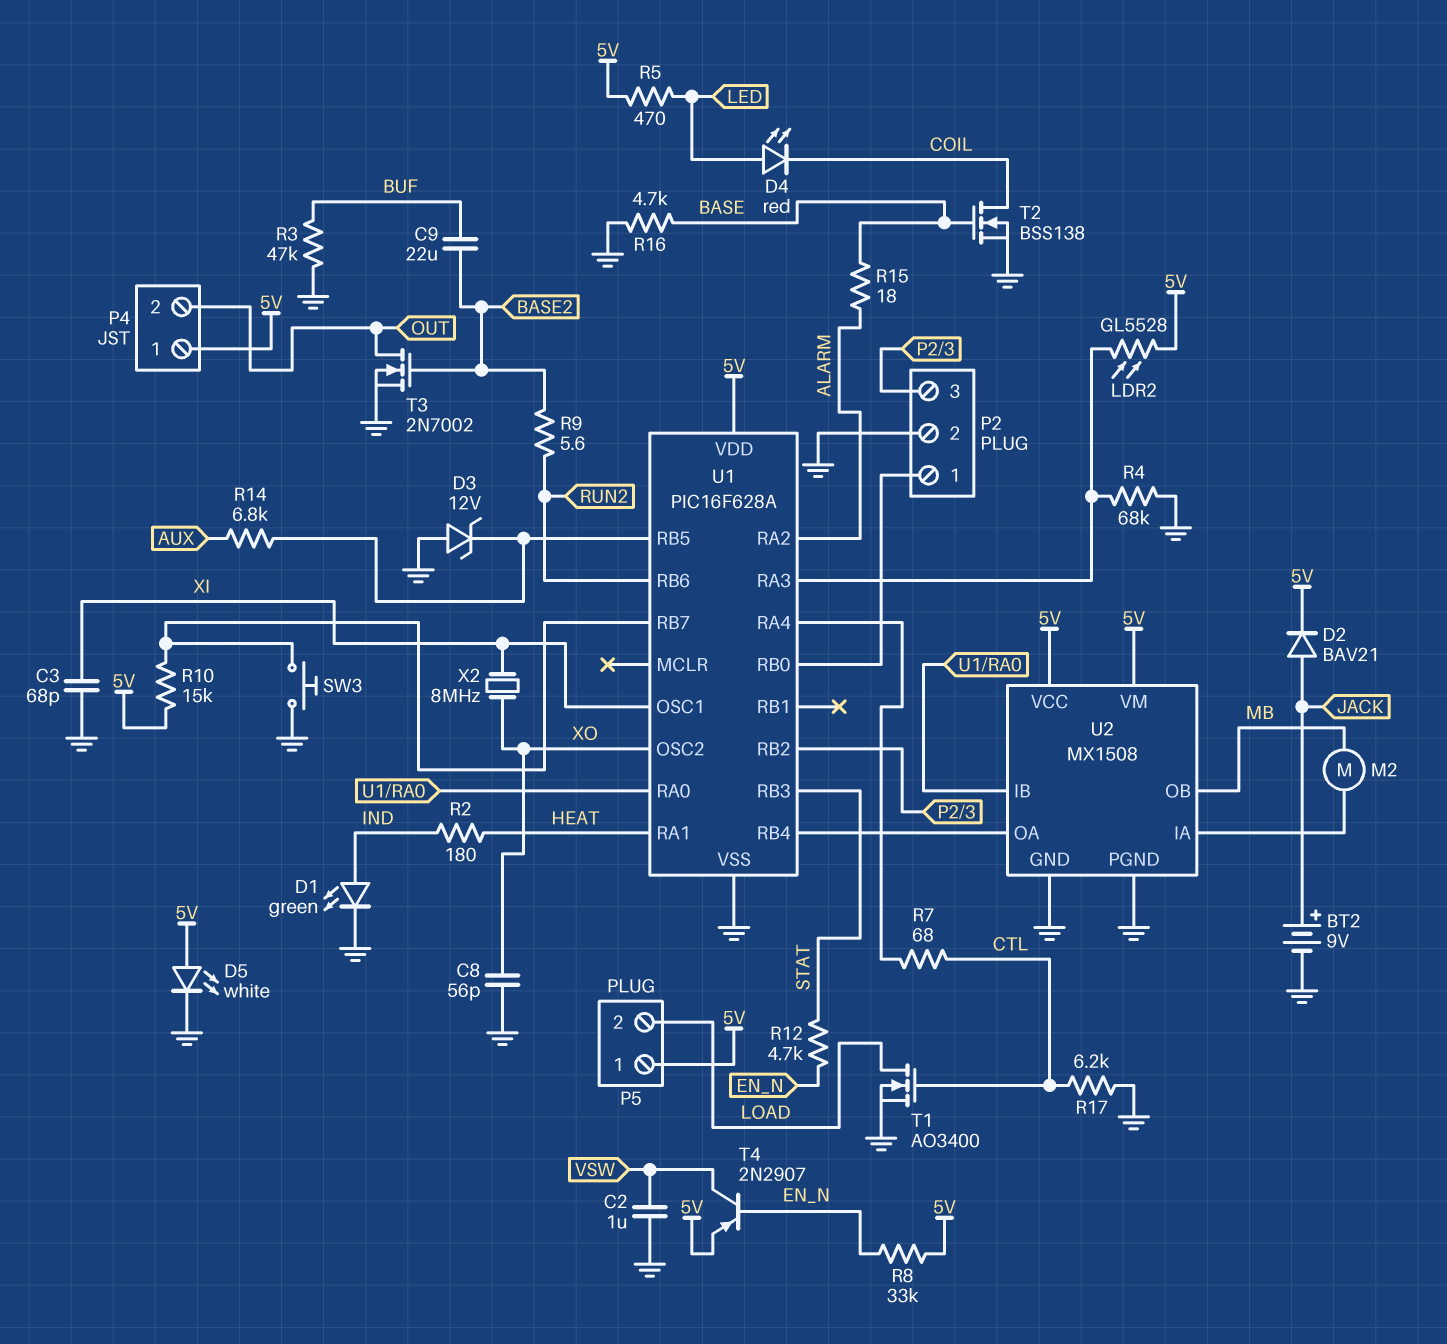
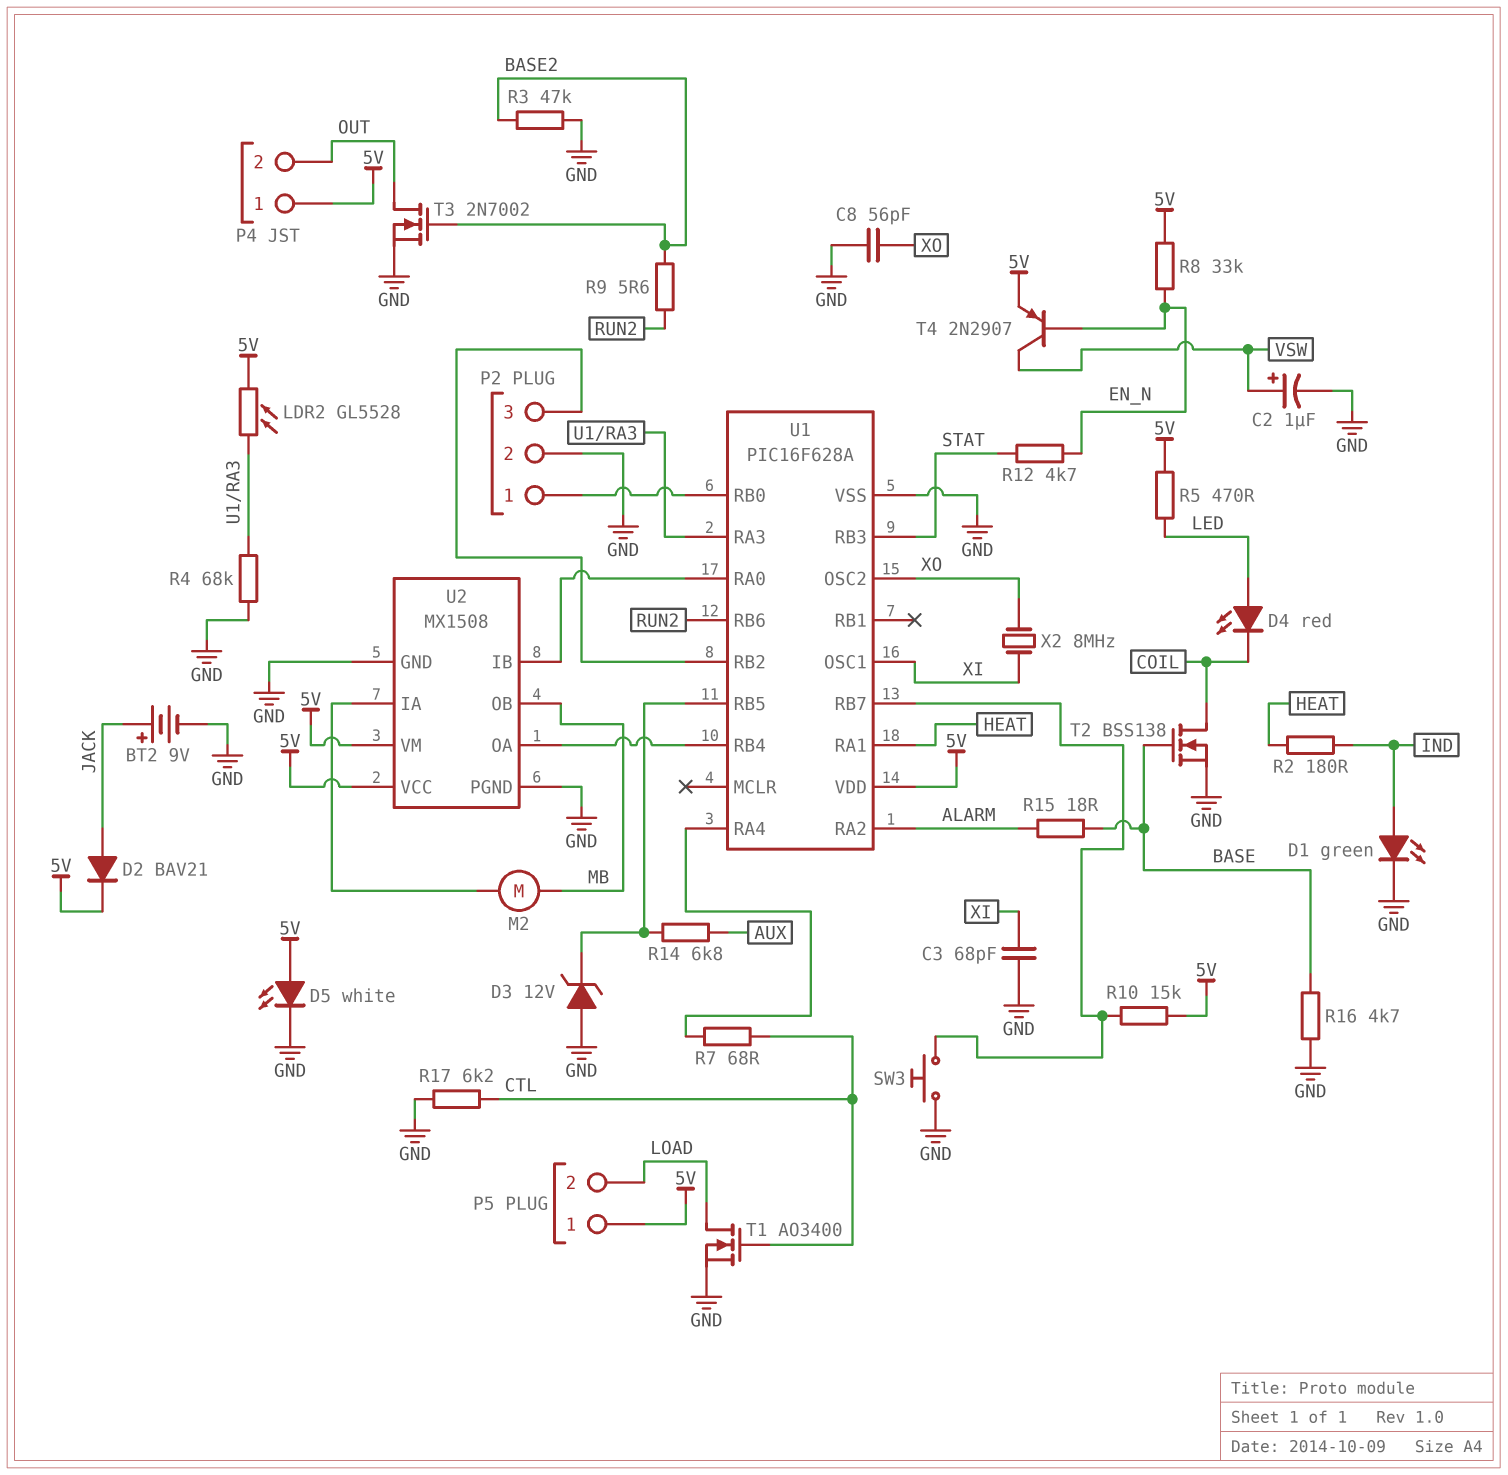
C2: 1uF (GND, VSW) -> 1uF (plus VSW, minus GND)
C9: 22uF (BASE2, BUF) -> none
R3: 47k (BUF, GND) -> 47k (BASE2, GND)

